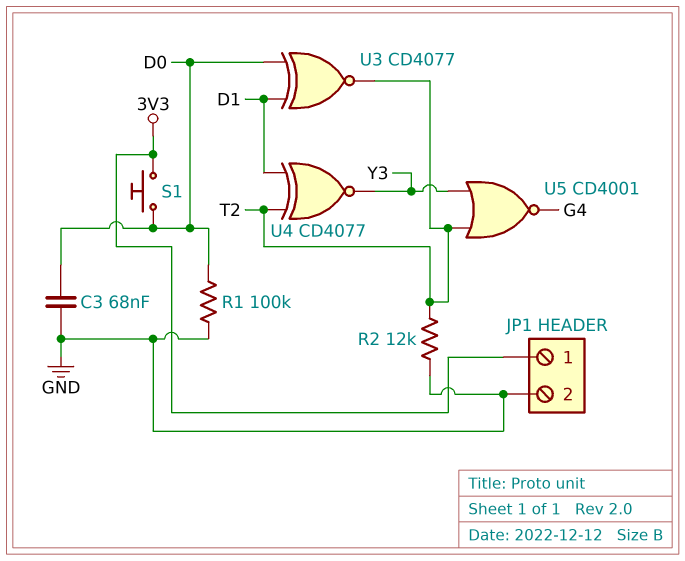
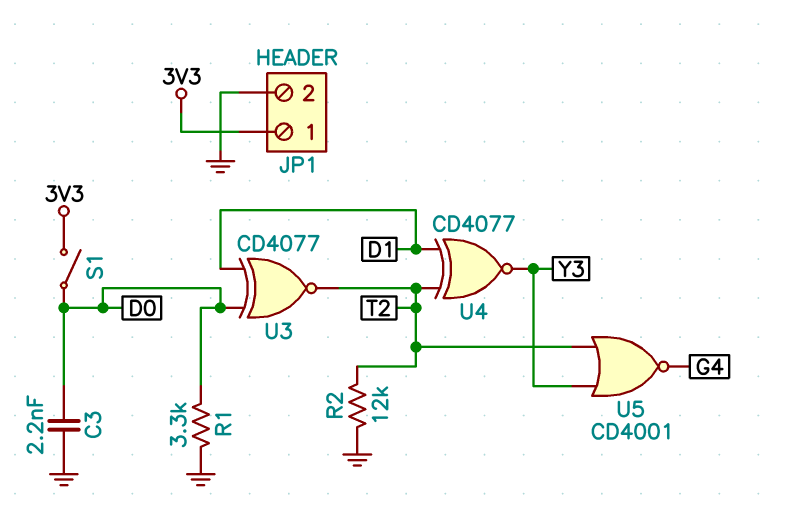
C3: 68nF (D0, GND) -> 2.2nF (D0, GND)
R1: 100k (D0, GND) -> 3.3k (D0, GND)
S1: button (3V3, D0) -> switch (3V3, D0)

